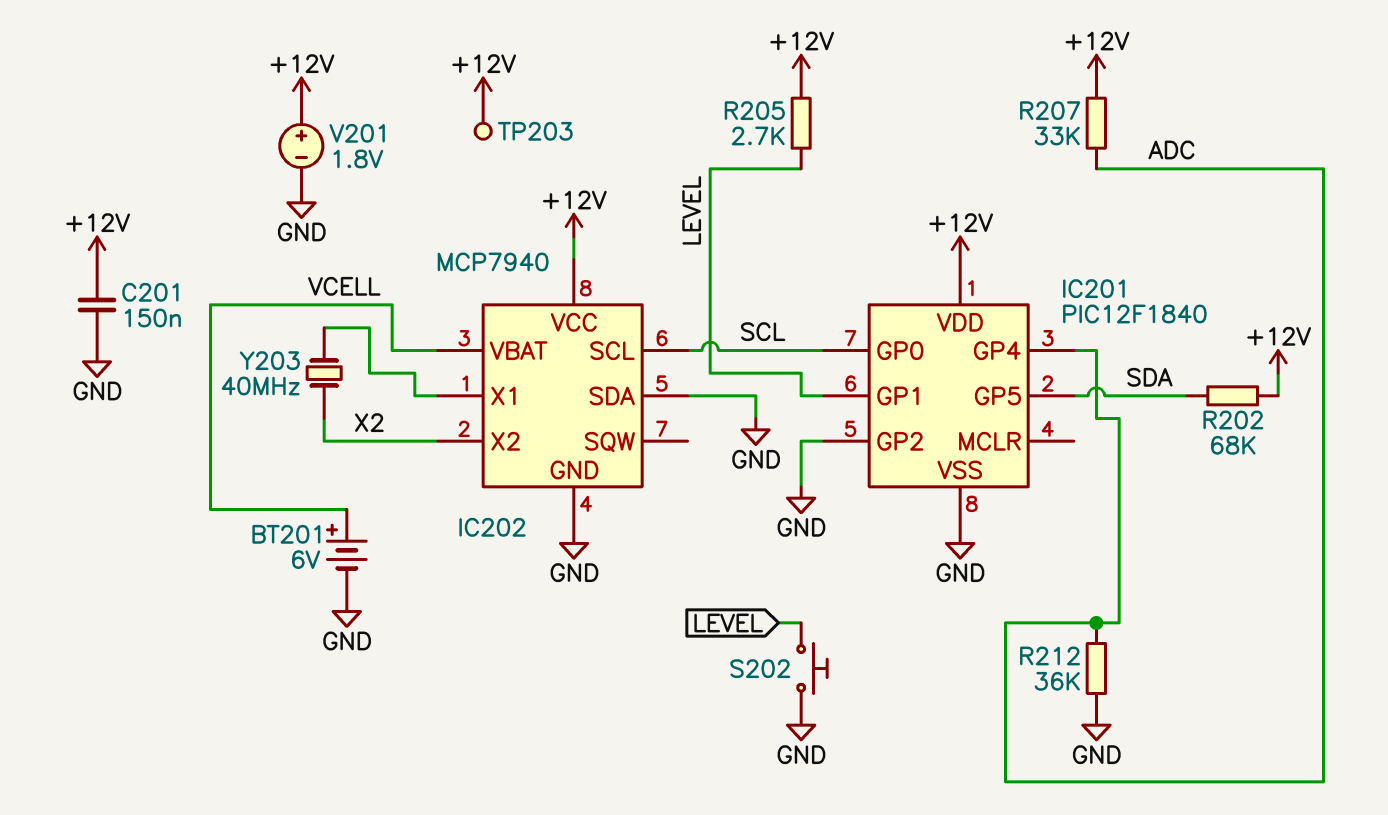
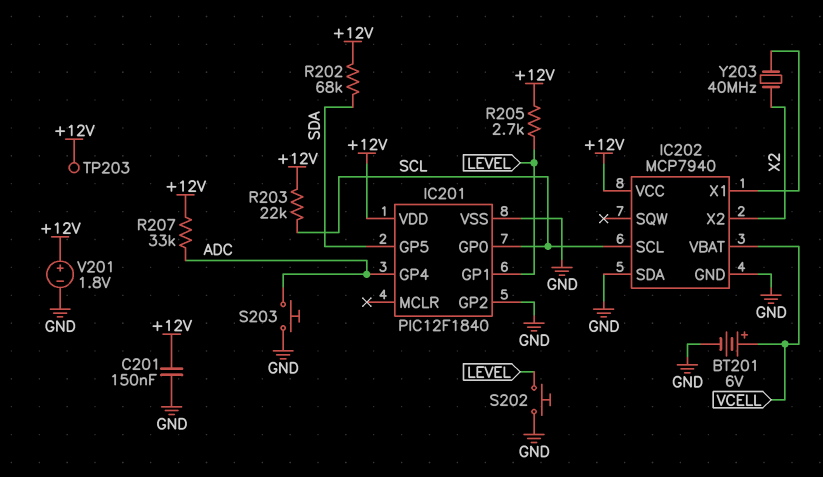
R203: none -> 22k (+12V, SCL)
R212: 36k (ADC, GND) -> none
S203: none -> button (ADC, GND)

